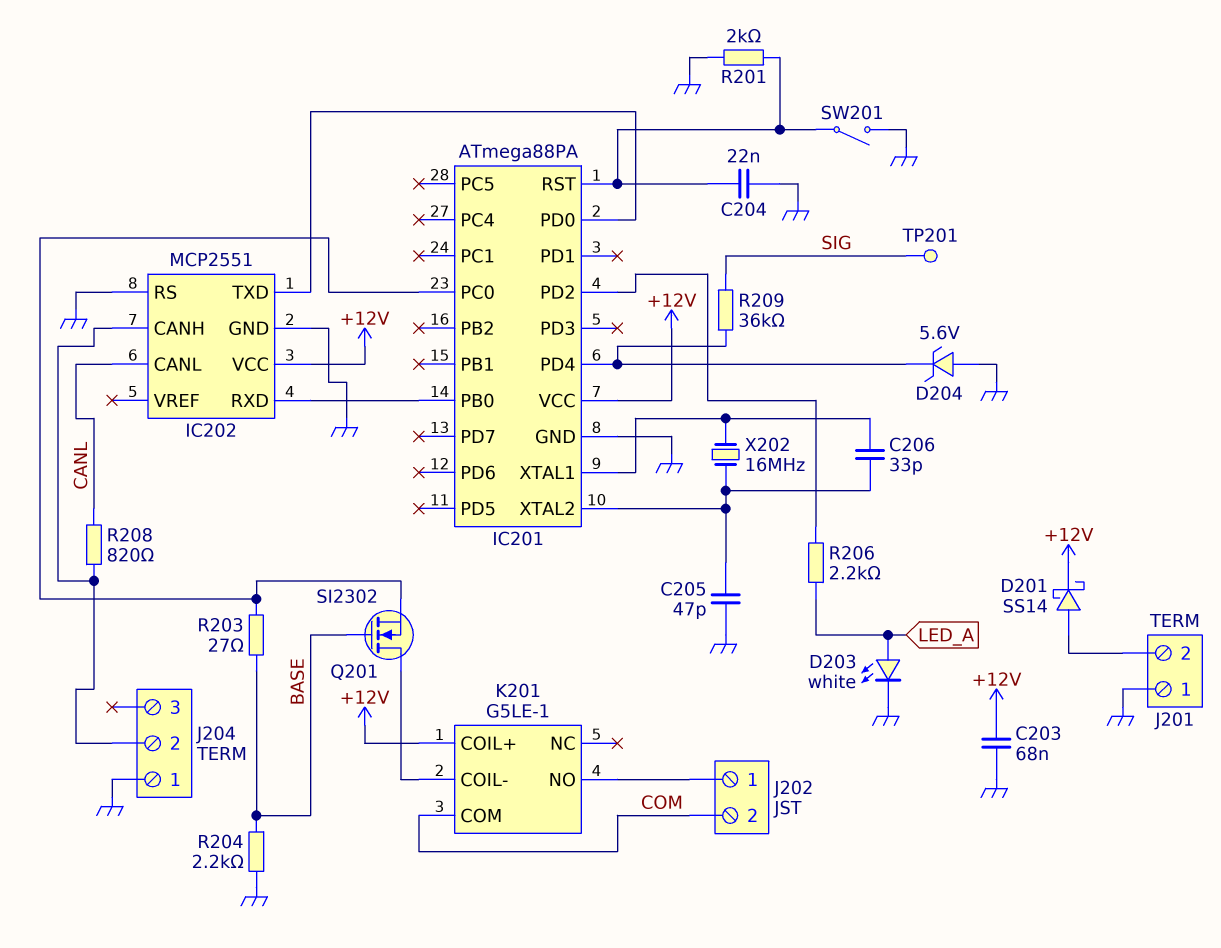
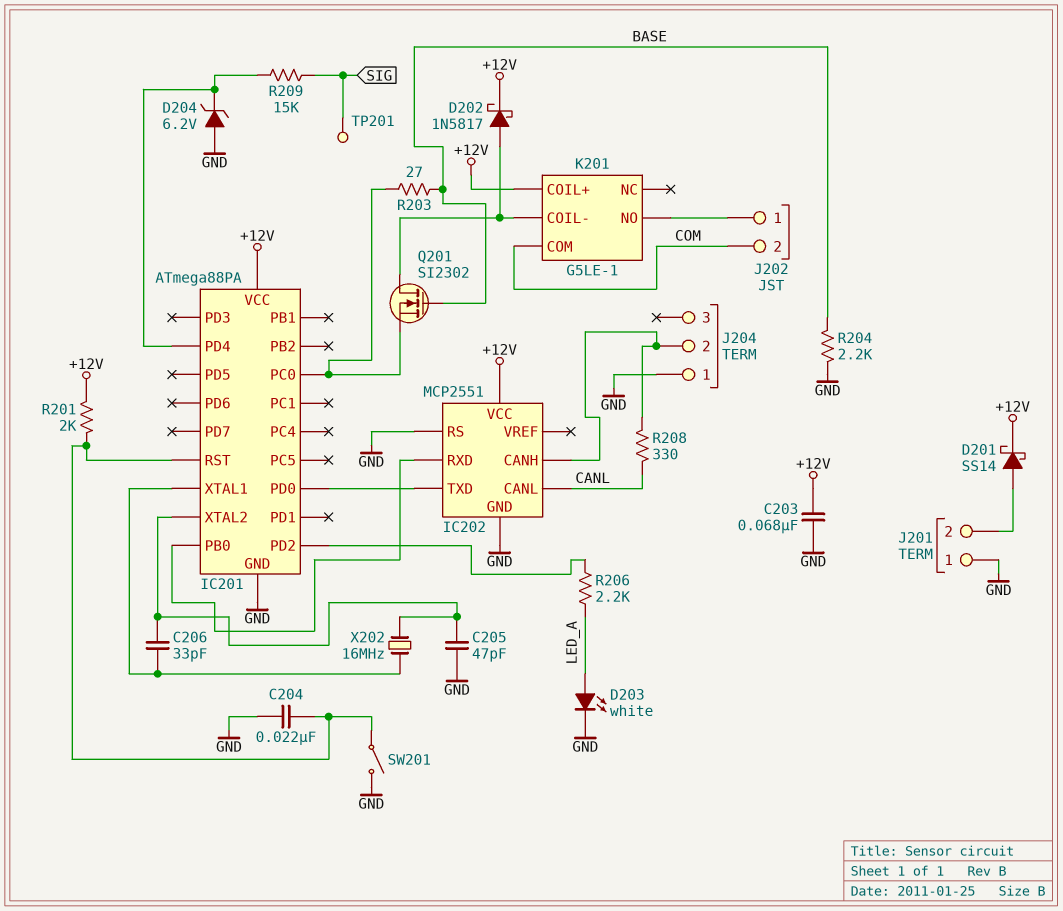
D202: none -> schottky 1N5817 (A K201/COIL-, K +12V)
D204: zener 5.6V (A GND, K IC201/PD4) -> zener 6.2V (A GND, K IC201/PD4)
R201: 2k (GND, IC201/RST) -> 2k (+12V, IC201/RST)
R208: 820 (CANL, IC202/CANH) -> 330 (CANL, IC202/CANH)
R209: 36k (IC201/PD4, SIG) -> 15k (IC201/PD4, SIG)

